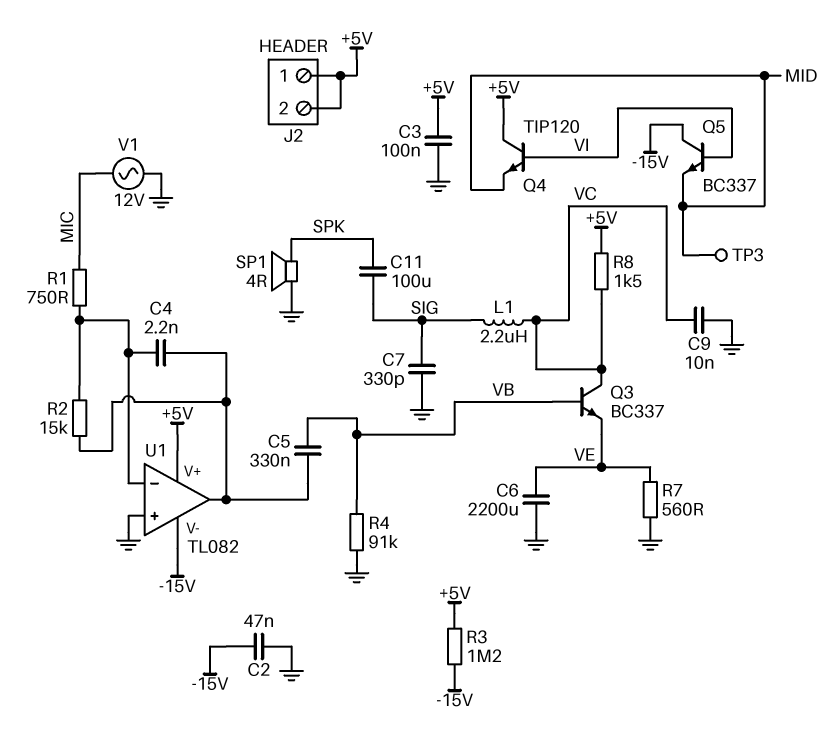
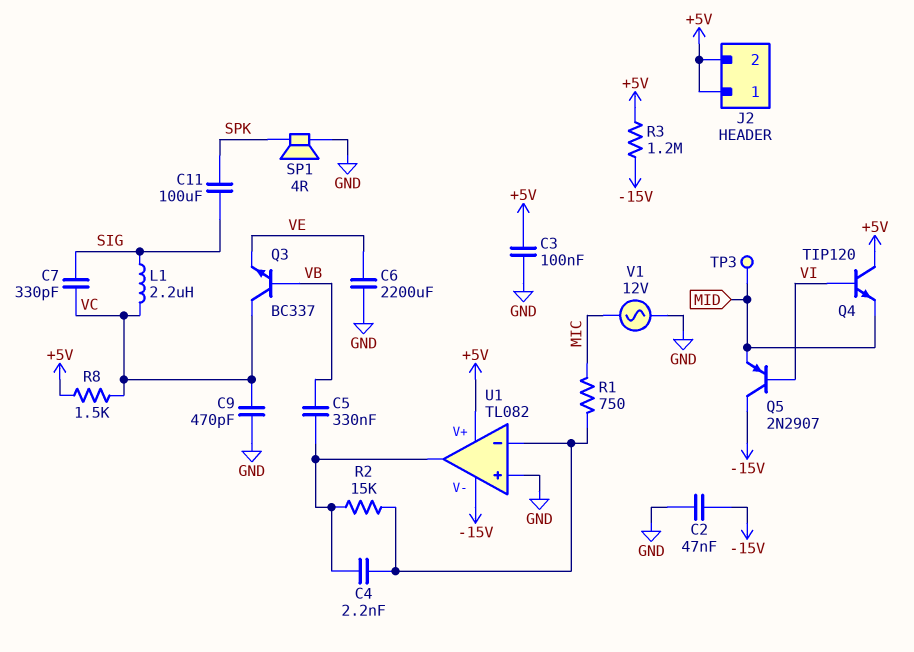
C7: 330pF (GND, SIG) -> 330pF (SIG, VC)
C9: 10nF (GND, VC) -> 470pF (GND, VC)
Q5: NPN BC337 (B VI, C -15V, E MID) -> PNP 2N2907 (B VI, C -15V, E MID)
R4: 91k (GND, VB) -> none
R7: 560 (GND, VE) -> none

